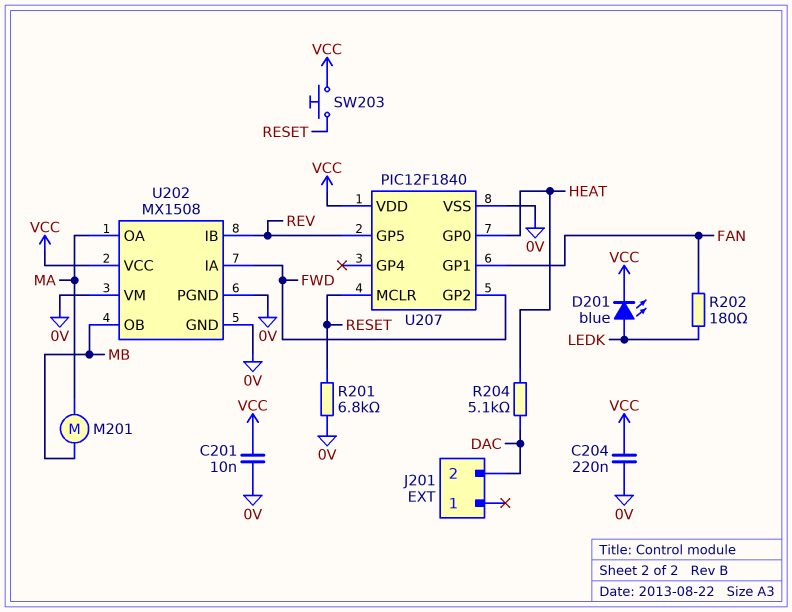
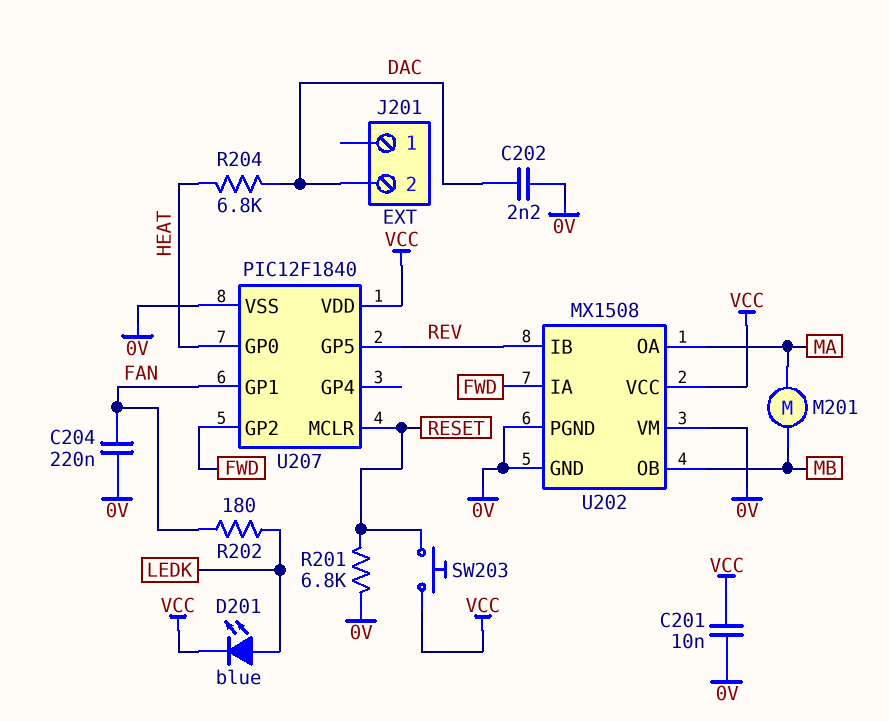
C202: none -> 2.2nF (0V, DAC)
C204: 220nF (0V, VCC) -> 220nF (0V, FAN)
R204: 5.1k (DAC, HEAT) -> 6.8k (DAC, HEAT)

